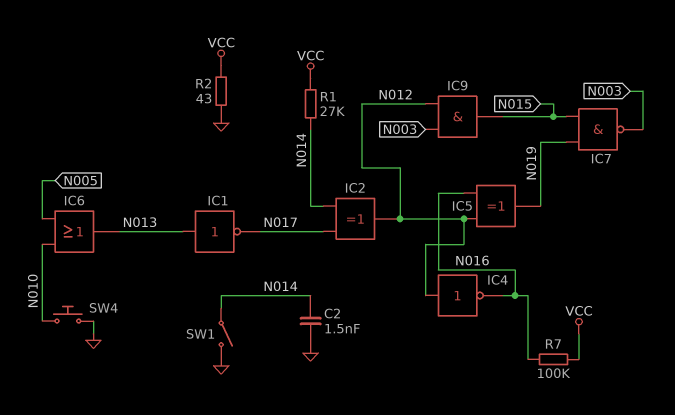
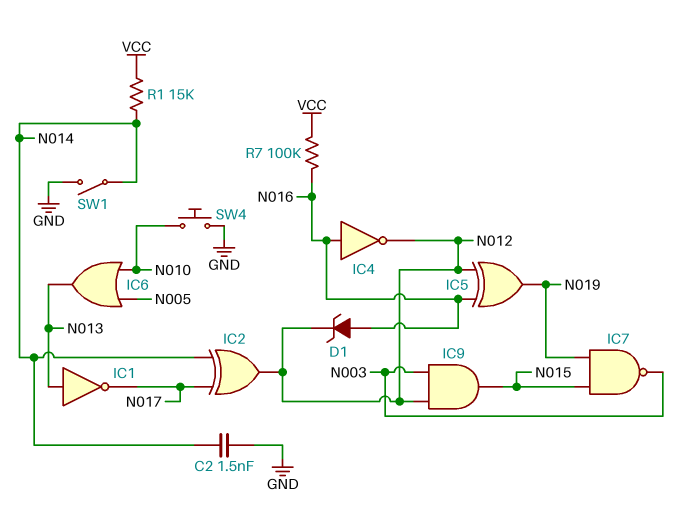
D1: none -> zener (A N016, K N012)
IC4: NOT (in N012, out N016) -> NOT (in N016, out N012)
R1: 27k (N014, VCC) -> 15k (N014, VCC)
R2: 43 (GND, VCC) -> none

